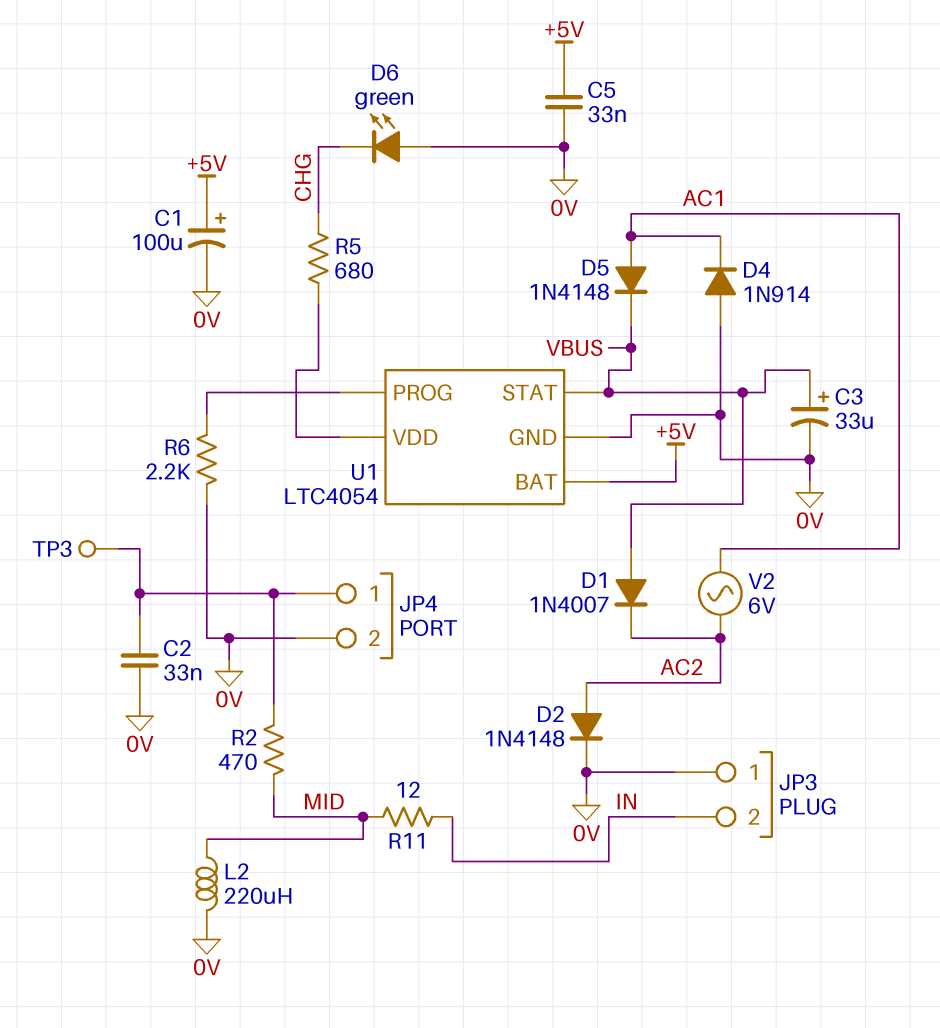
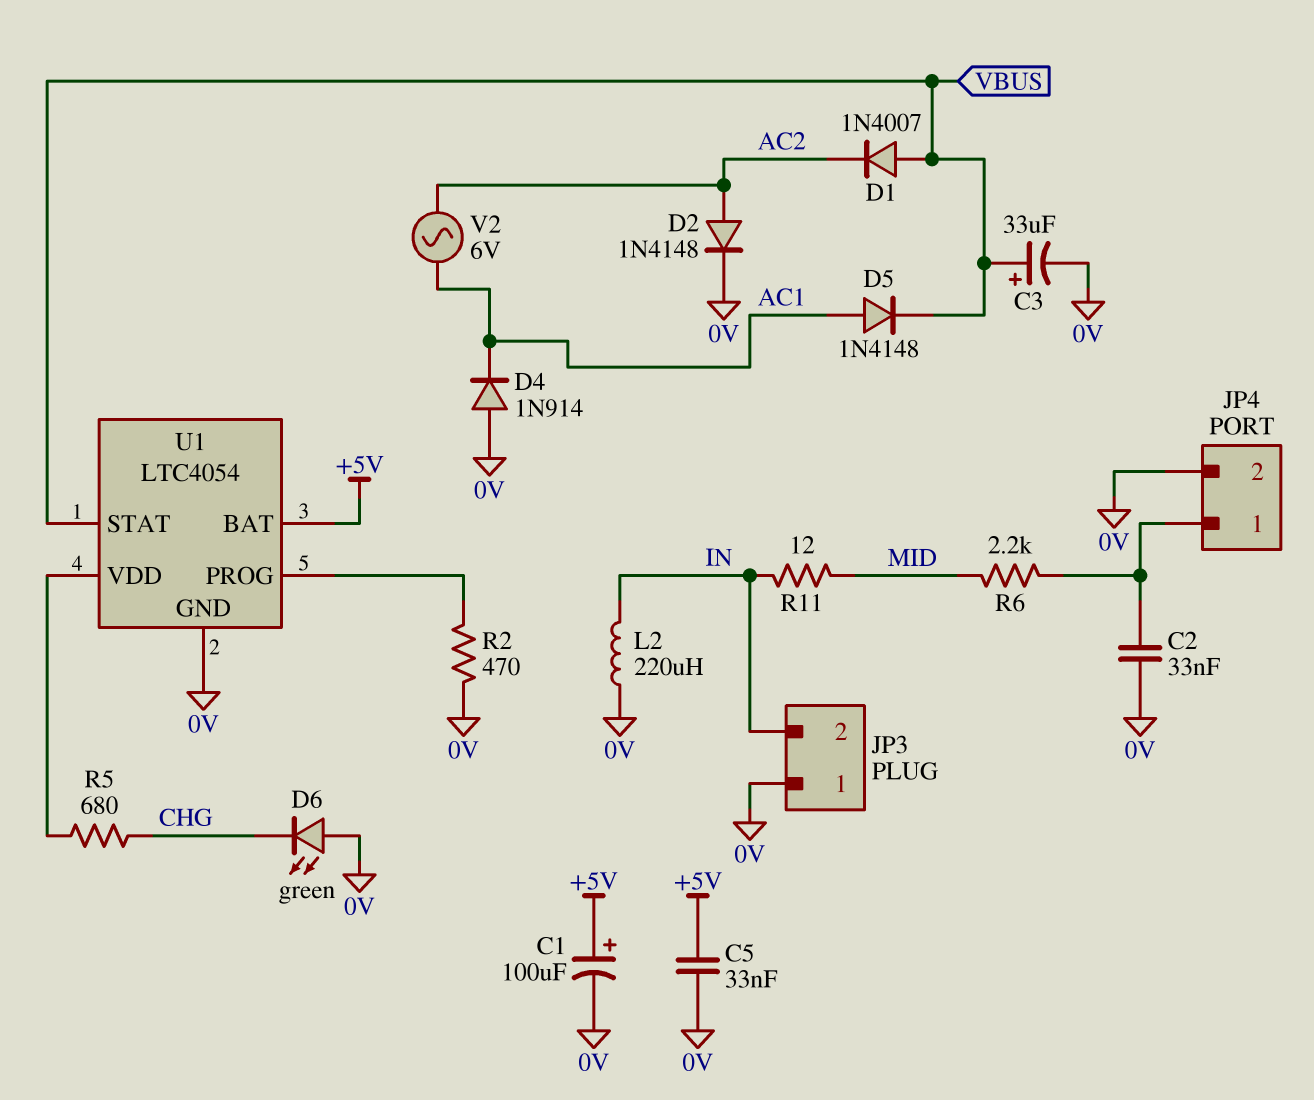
L2: 220uH (0V, MID) -> 220uH (0V, IN)
R2: 470 (JP4/1, MID) -> 470 (0V, U1/PROG)
R6: 2.2k (0V, U1/PROG) -> 2.2k (JP4/1, MID)
TP3: test point (JP4/1) -> none

